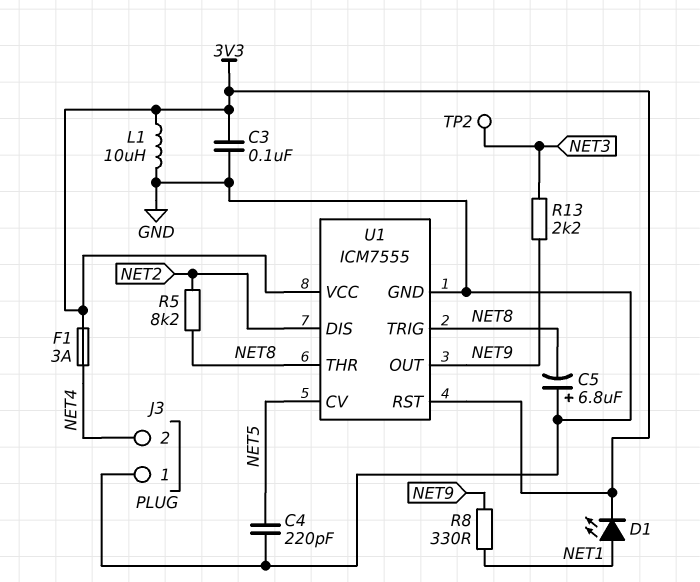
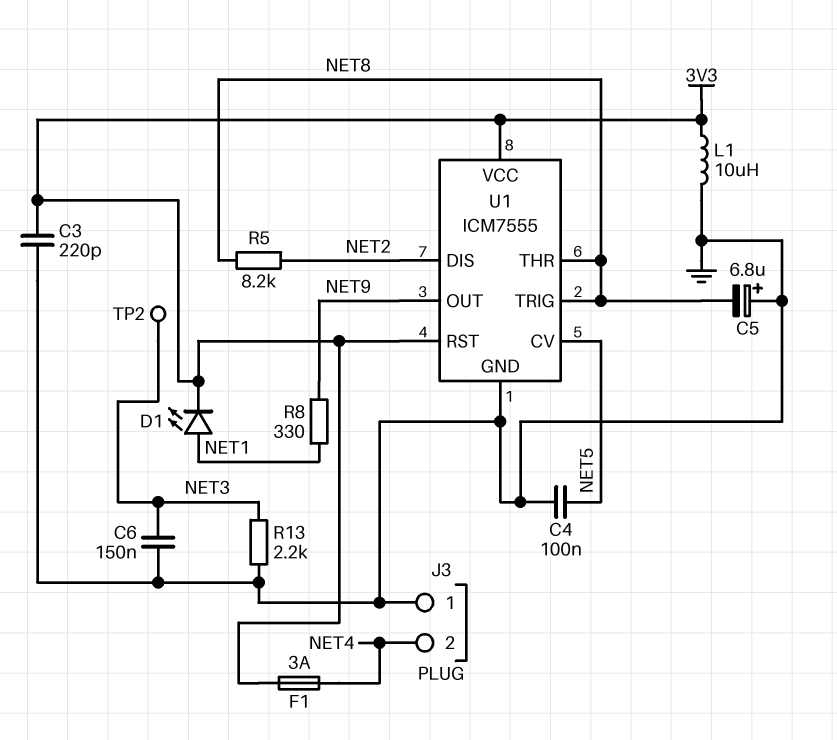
C3: 100nF (3V3, GND) -> 220pF (3V3, GND)
C4: 220pF (GND, NET5) -> 100nF (GND, NET5)
C6: none -> 150nF (GND, NET3)
R13: 2.2k (NET3, NET9) -> 2.2k (GND, NET3)

